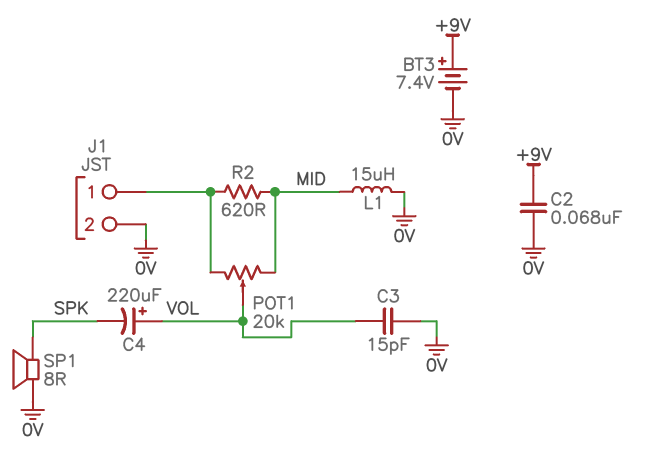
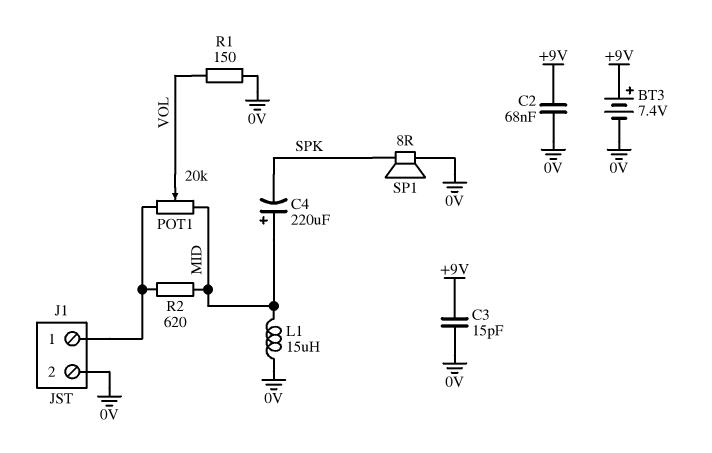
C3: 15pF (0V, VOL) -> 15pF (+9V, 0V)
C4: 220uF (plus VOL, minus SPK) -> 220uF (plus MID, minus SPK)
R1: none -> 150 (0V, VOL)

